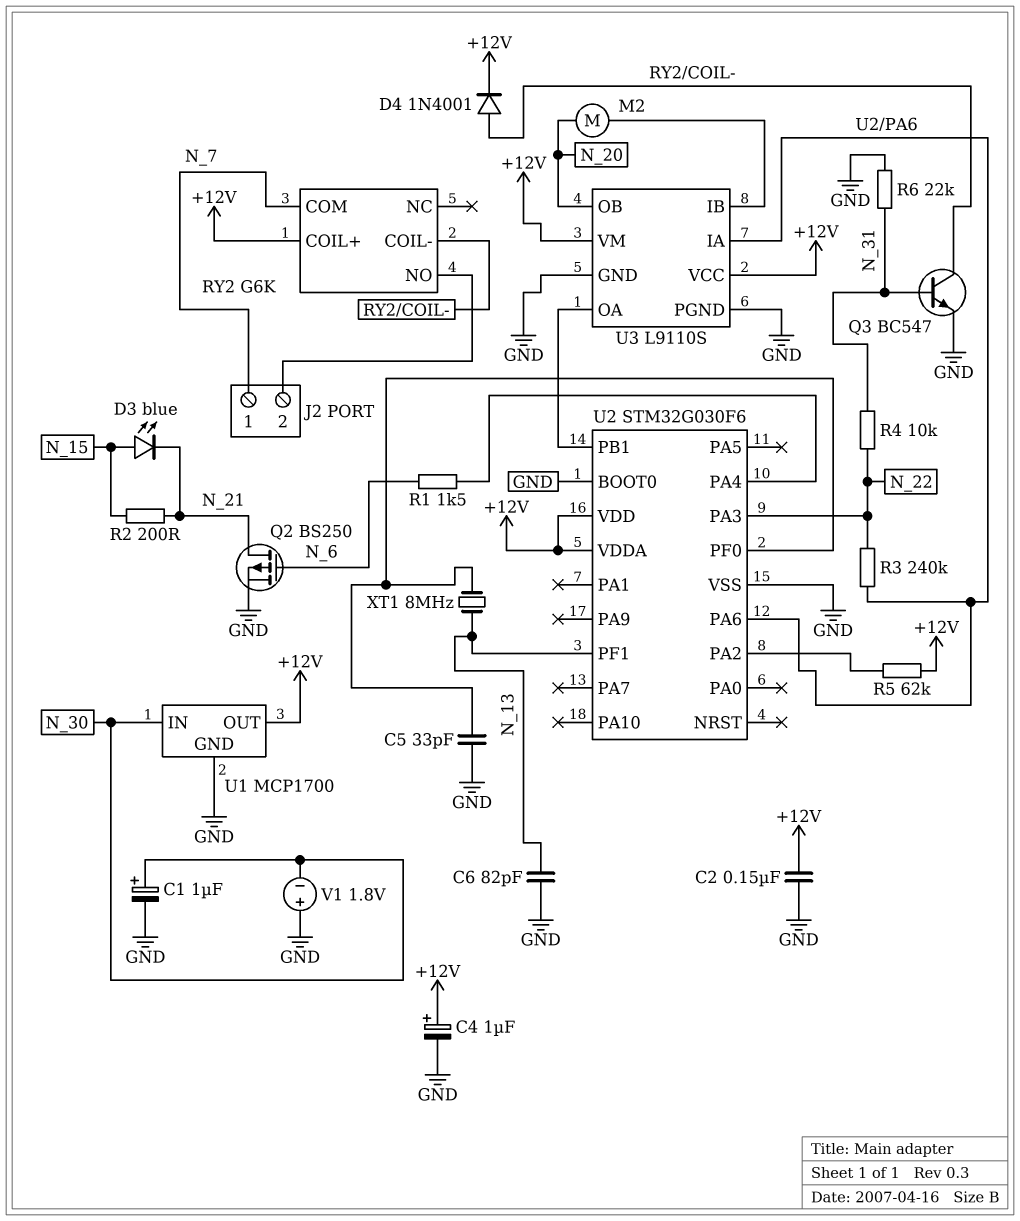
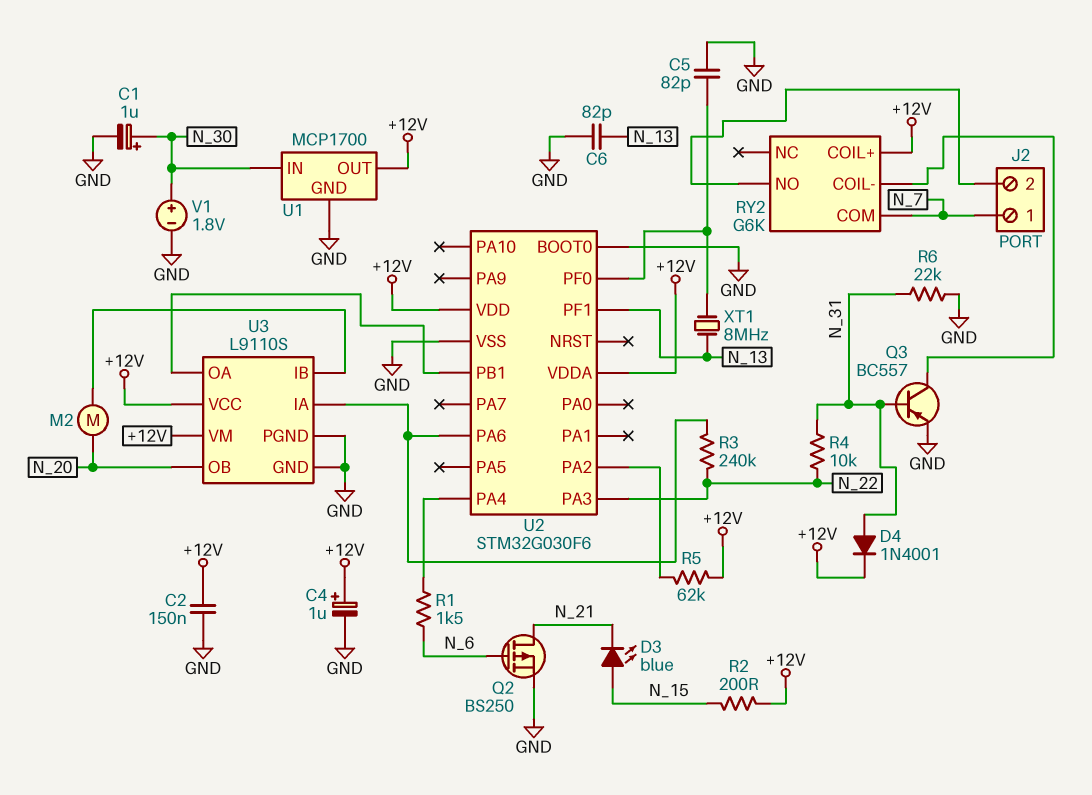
C5: 33pF (GND, U2/PF0) -> 82pF (GND, U2/PF0)
D4: diode 1N4001 (A RY2/COIL-, K +12V) -> diode 1N4001 (A N_31, K +12V)
Q3: NPN BC547 (B N_31, C RY2/COIL-, E GND) -> PNP BC557 (B N_31, C RY2/COIL-, E GND)
R2: 200 (N_15, N_21) -> 200 (+12V, N_15)
V1: 1.8V (plus GND, minus N_30) -> 1.8V (plus N_30, minus GND)

